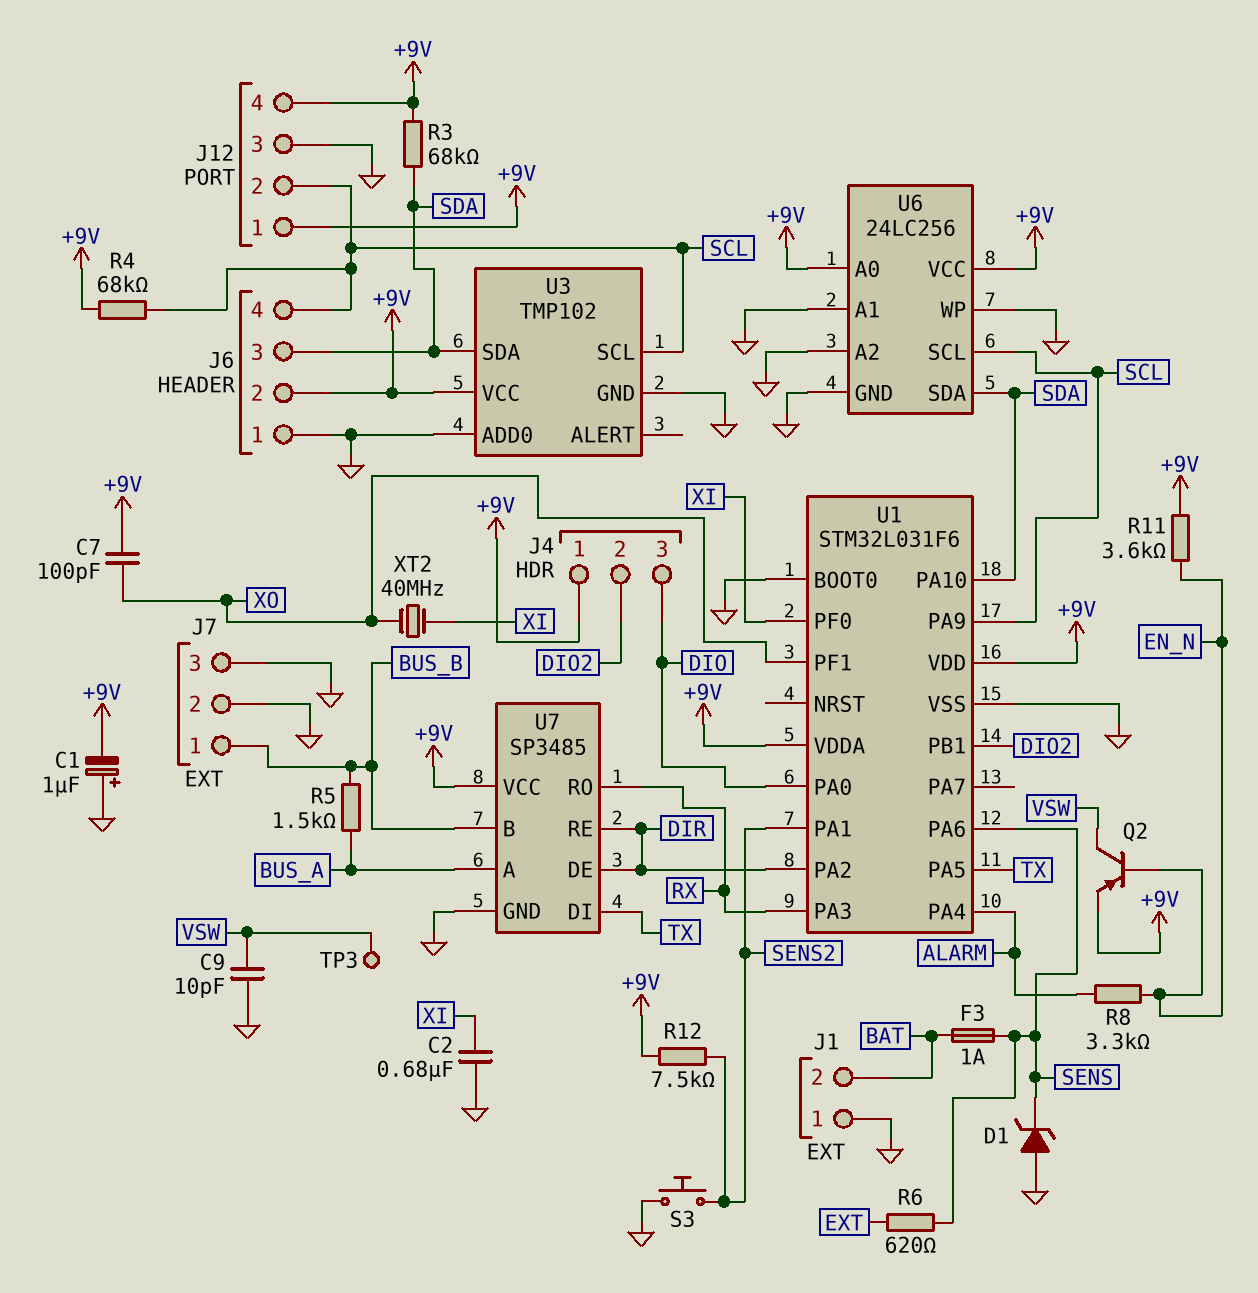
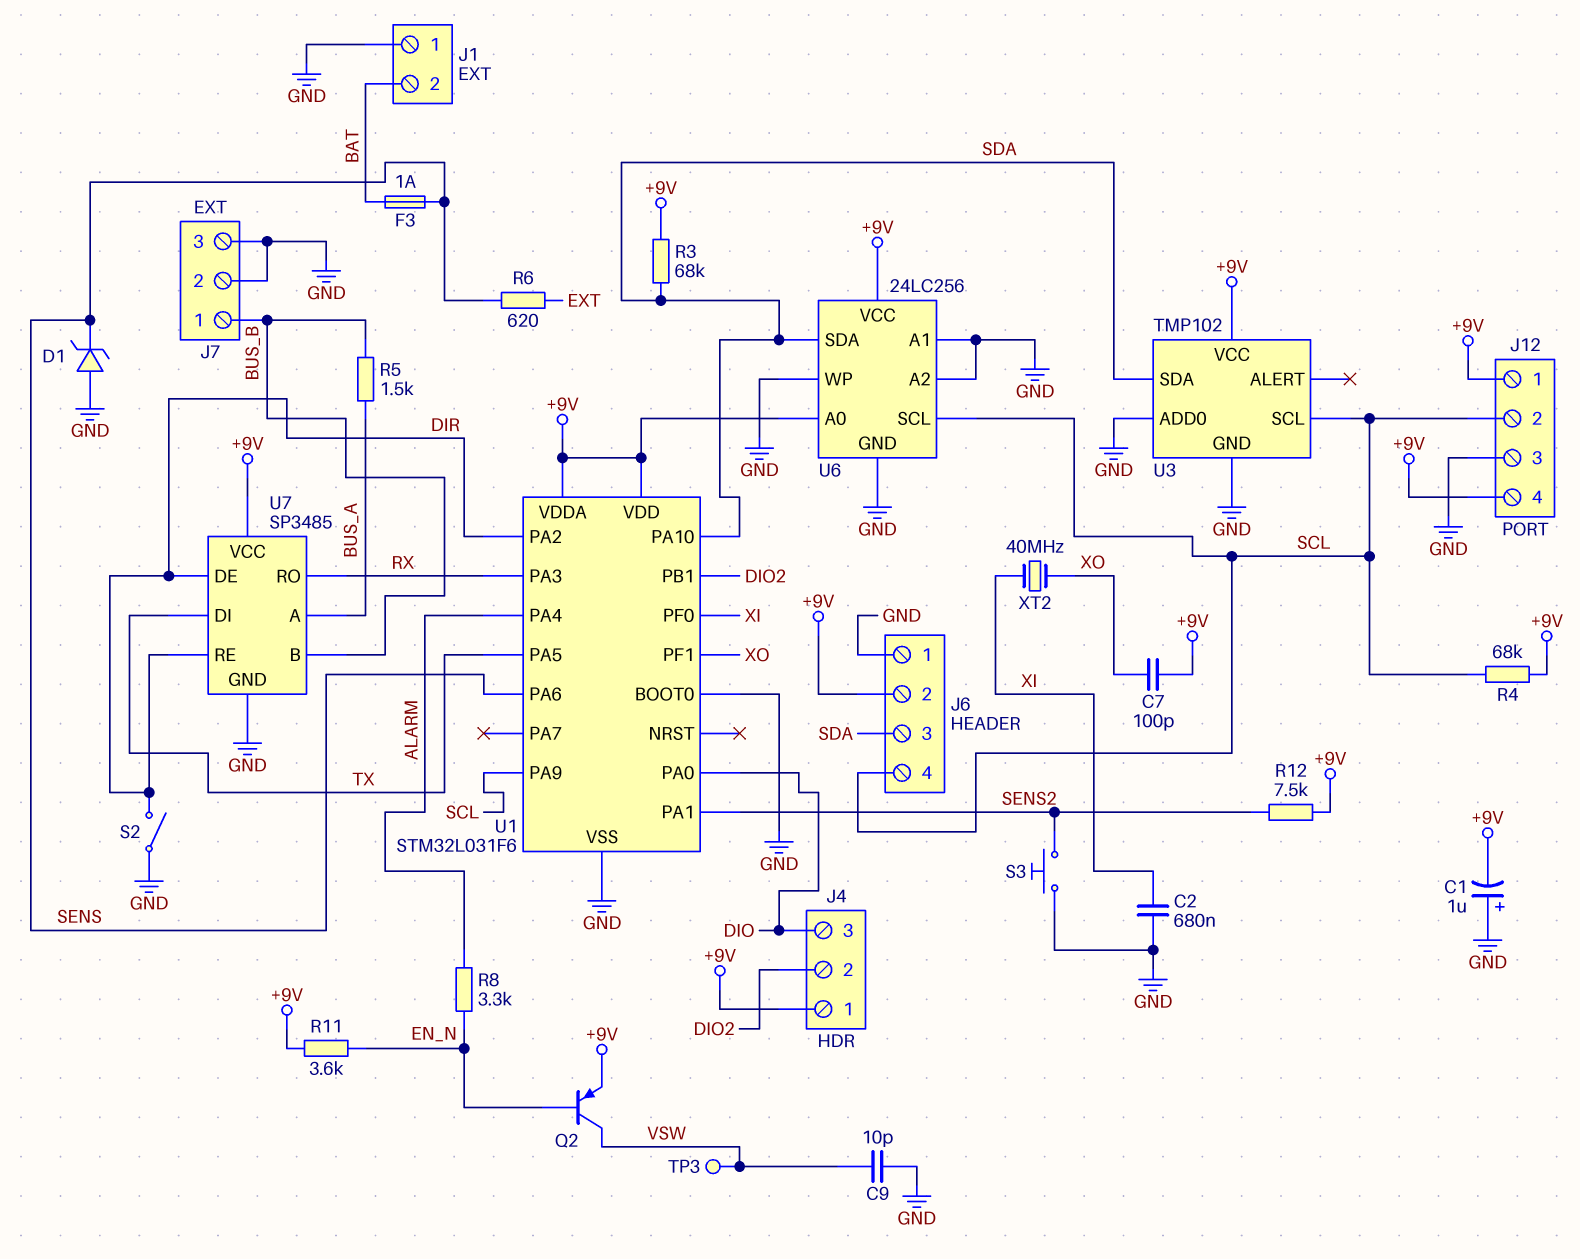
S2: none -> switch (DIR, GND)

